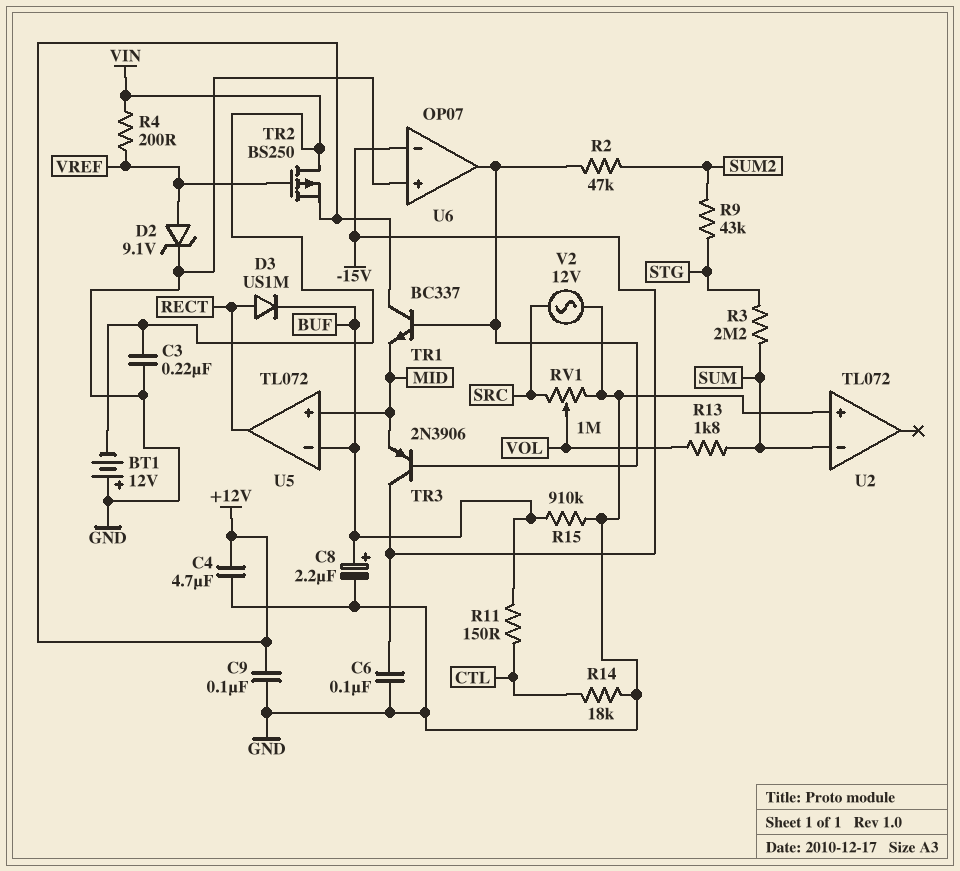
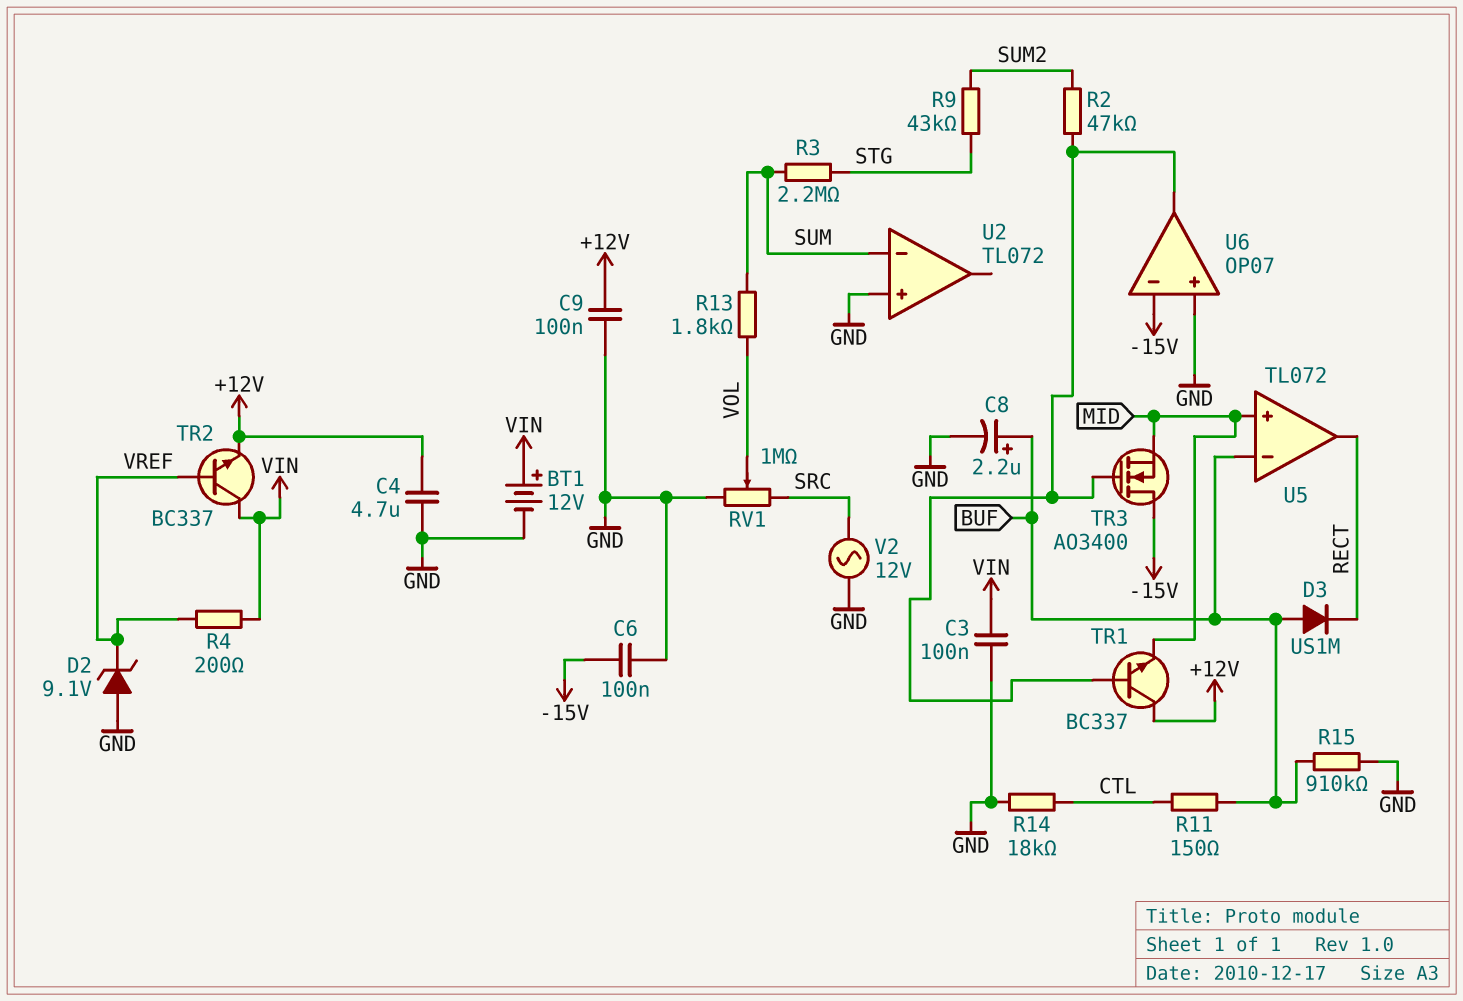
BT1: 12V (plus GND, minus VIN) -> 12V (plus VIN, minus GND)
C3: 220nF (GND, VIN) -> 100nF (GND, VIN)
D2: zener 9.1V (A VREF, K GND) -> zener 9.1V (A GND, K VREF)
D3: diode US1M (A RECT, K BUF) -> diode US1M (A BUF, K RECT)
TR2: PMOS BS250 (G VREF, D VIN, S +12V) -> NPN BC337 (B VREF, C VIN, E +12V)
TR3: PNP 2N3906 (B U6/out, C -15V, E MID) -> NMOS AO3400 (G U6/out, D -15V, S MID)

